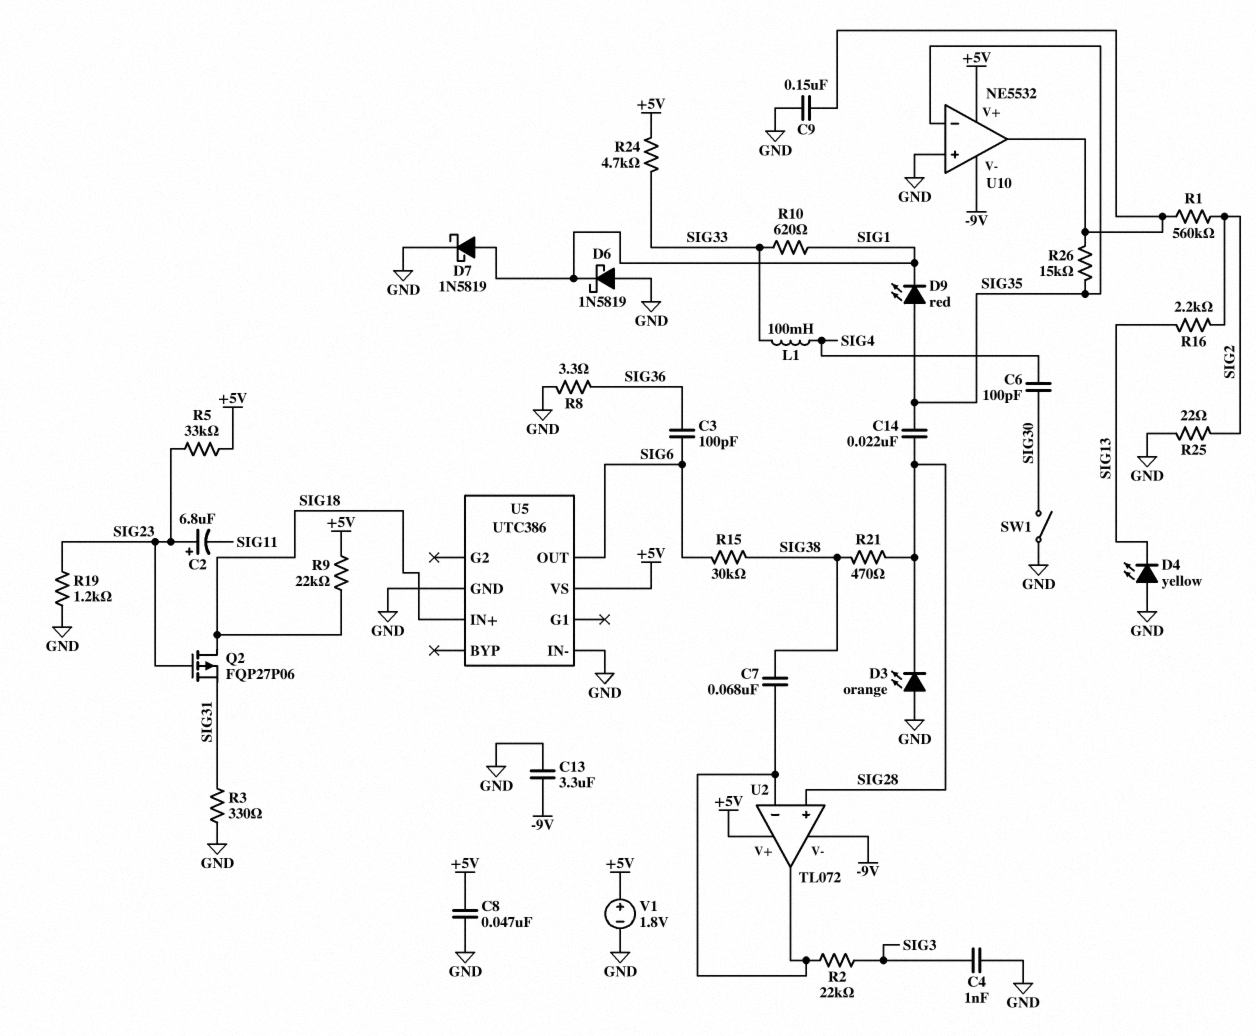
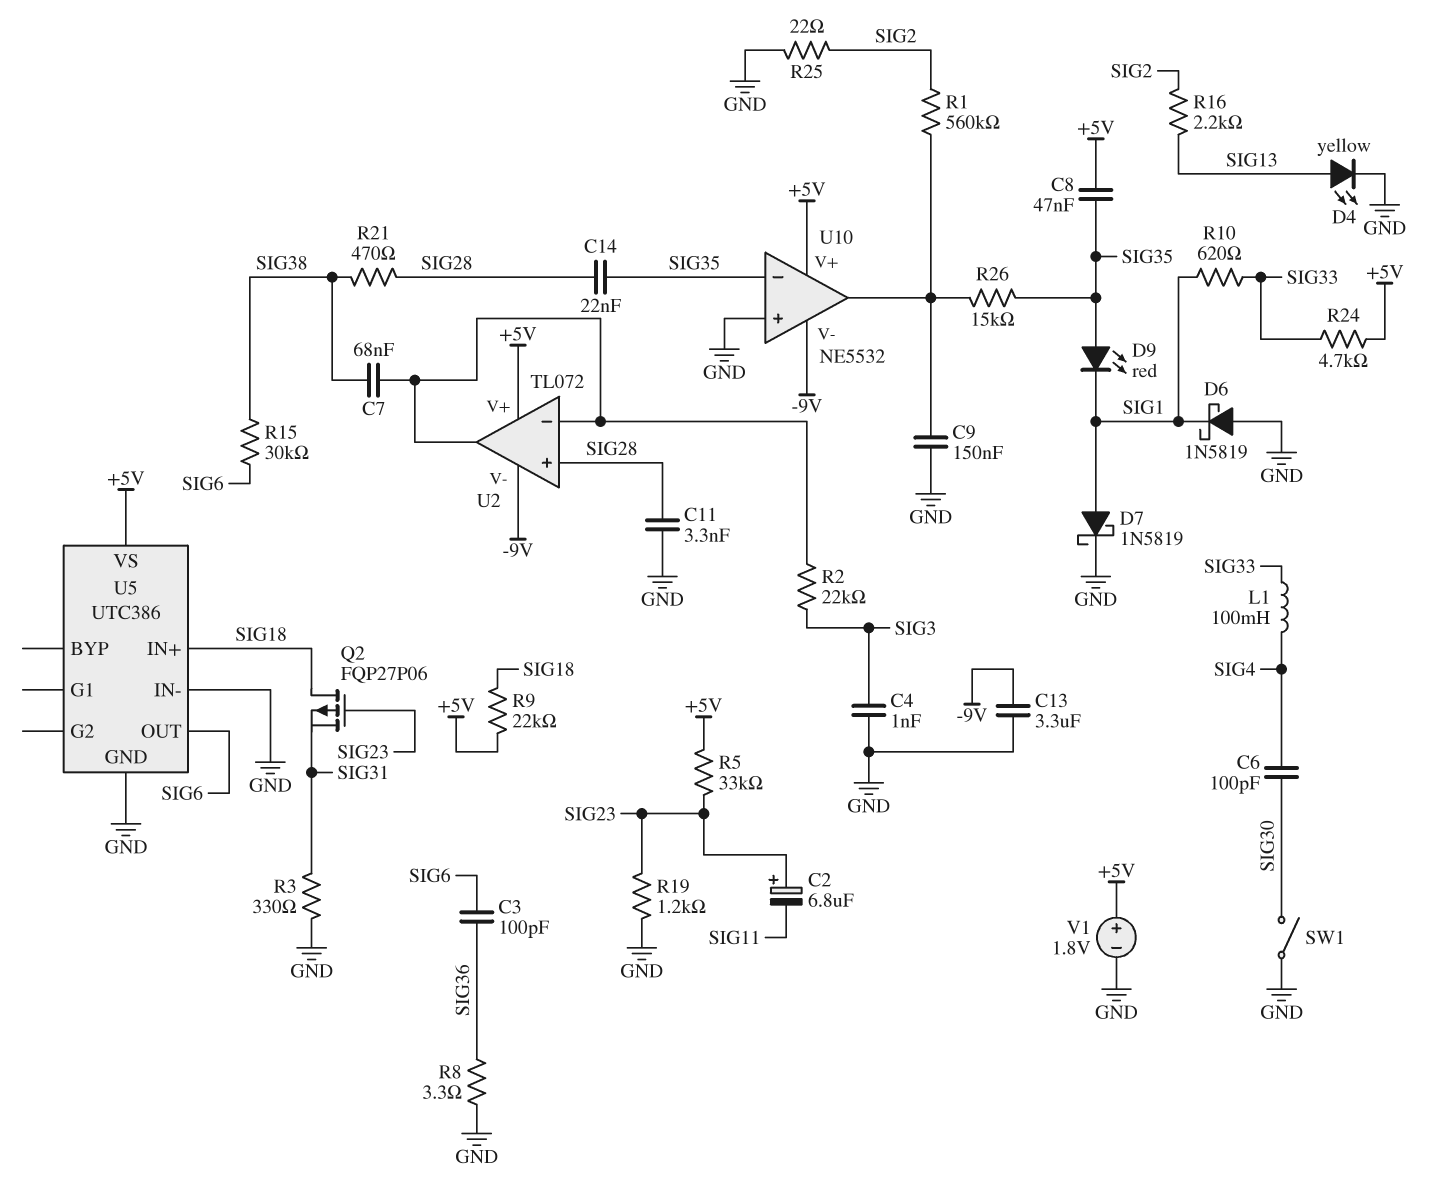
C8: 47nF (+5V, GND) -> 47nF (+5V, SIG35)
C11: none -> 3.3nF (GND, SIG28)
D3: LED orange (A GND, K SIG28) -> none
D4: LED yellow (A GND, K SIG13) -> LED yellow (A SIG13, K GND)

